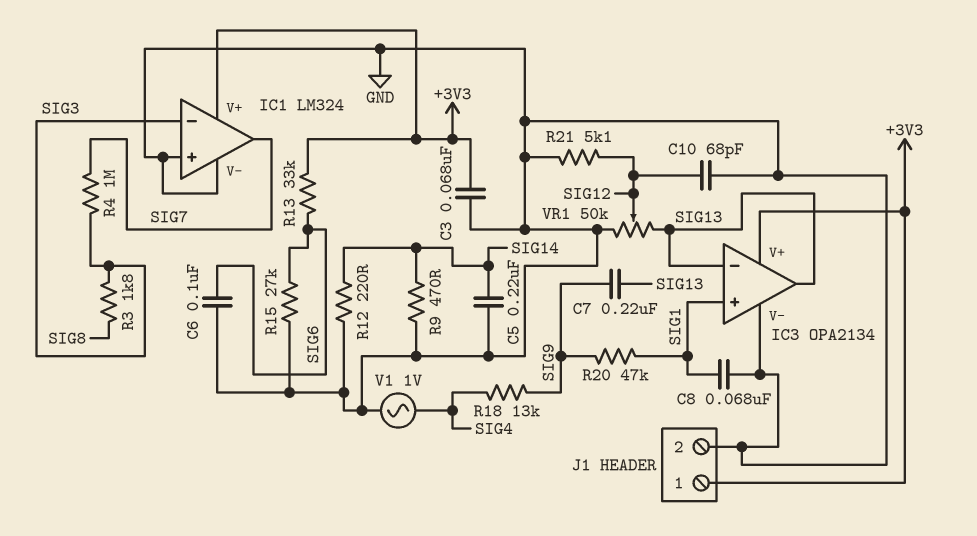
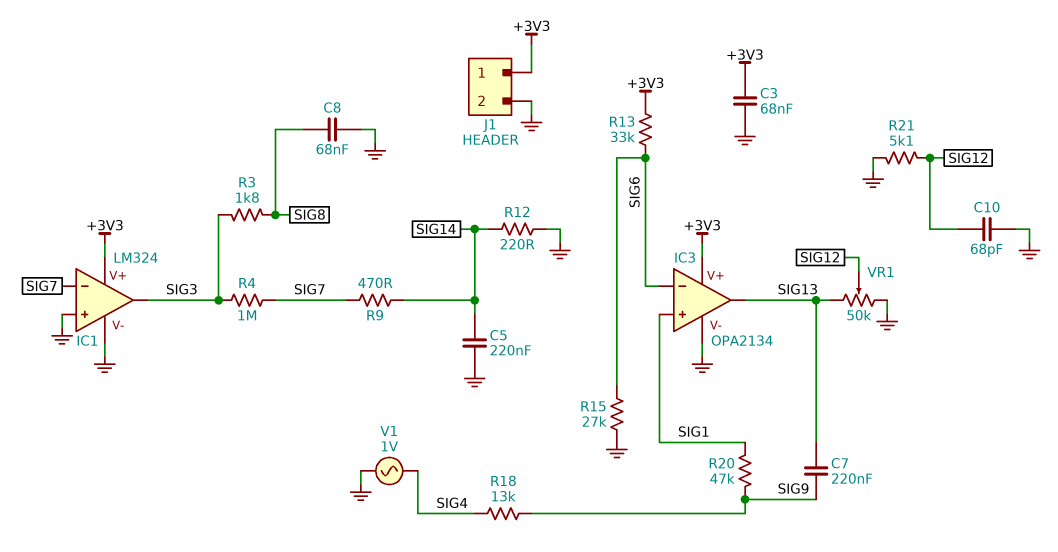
C6: 100nF (GND, SIG6) -> none
C8: 68nF (GND, SIG1) -> 68nF (GND, SIG8)
IC1 pin in-: SIG3 -> SIG7
IC1 pin out: SIG7 -> SIG3
IC3 pin in-: SIG13 -> SIG6
R9: 470 (GND, SIG14) -> 470 (SIG7, SIG14)

